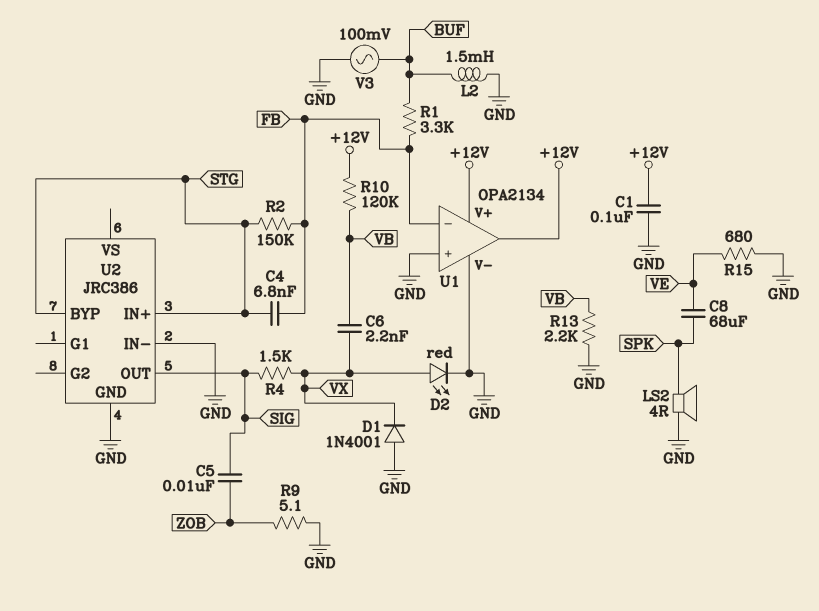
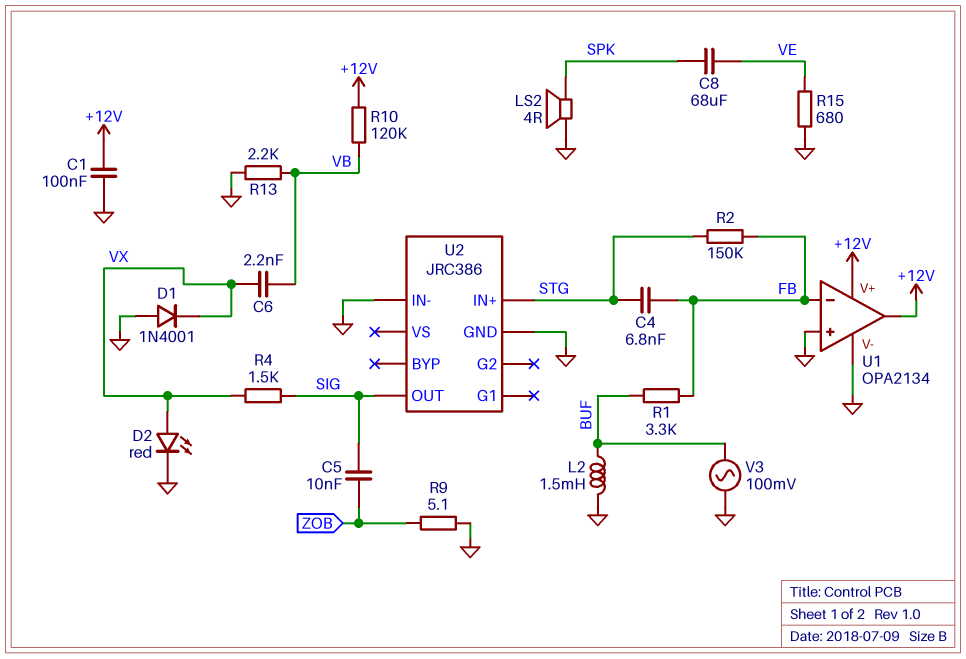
U2 pin BYP: STG -> none

